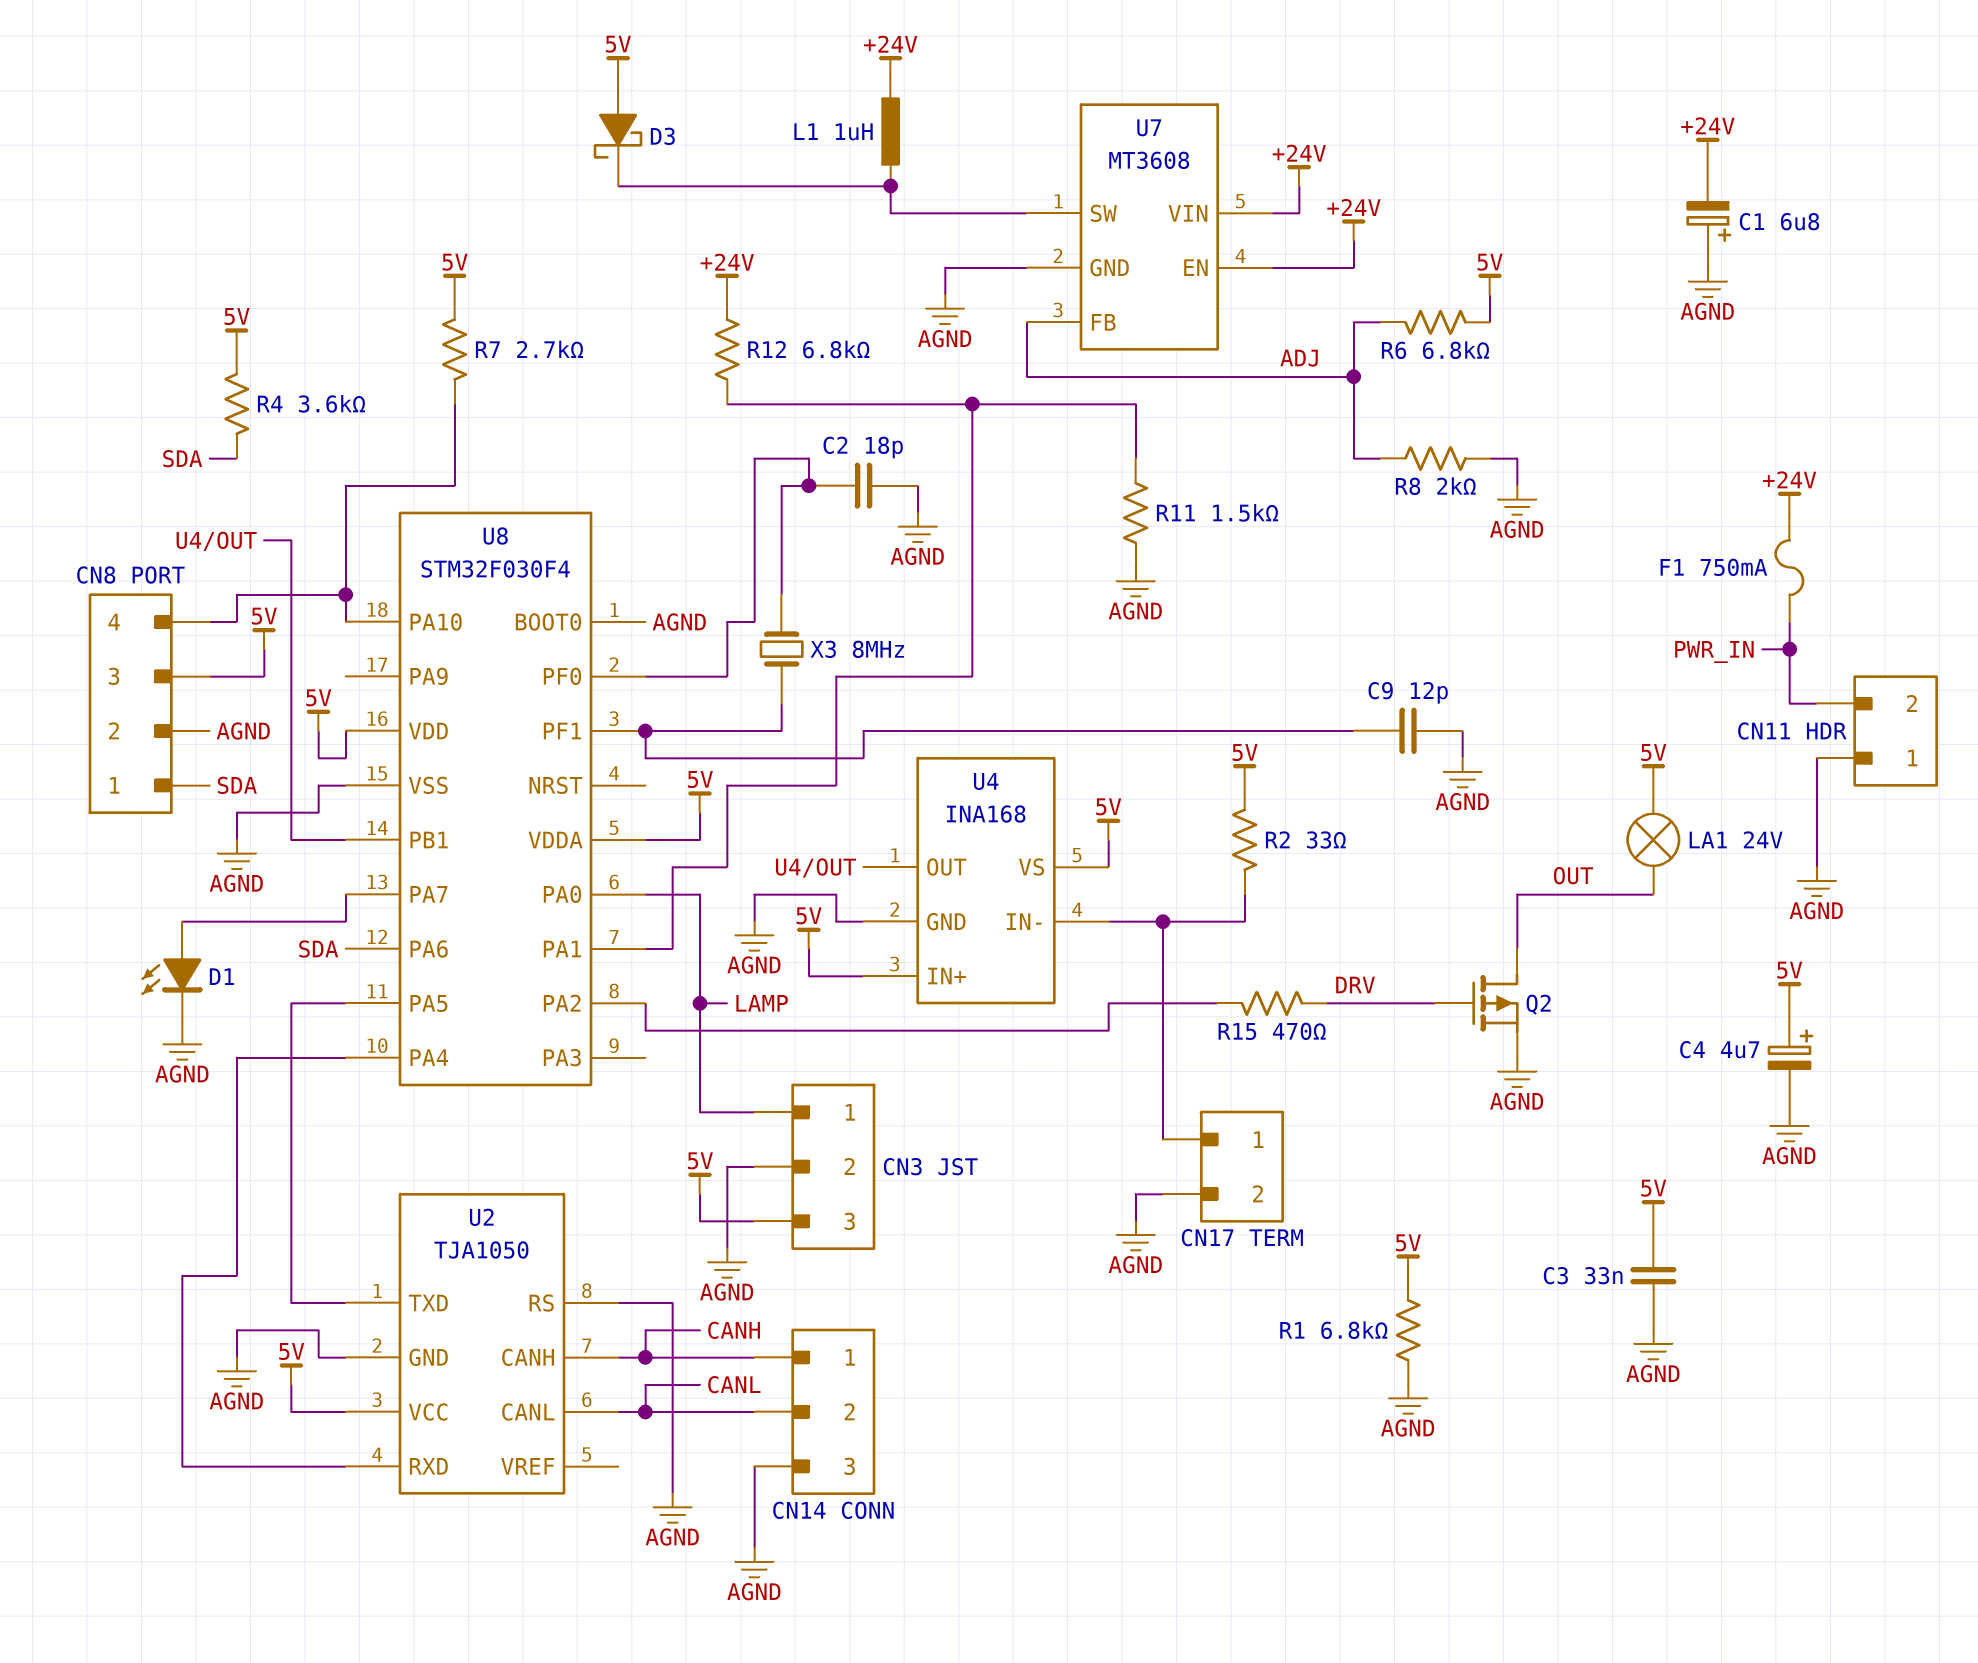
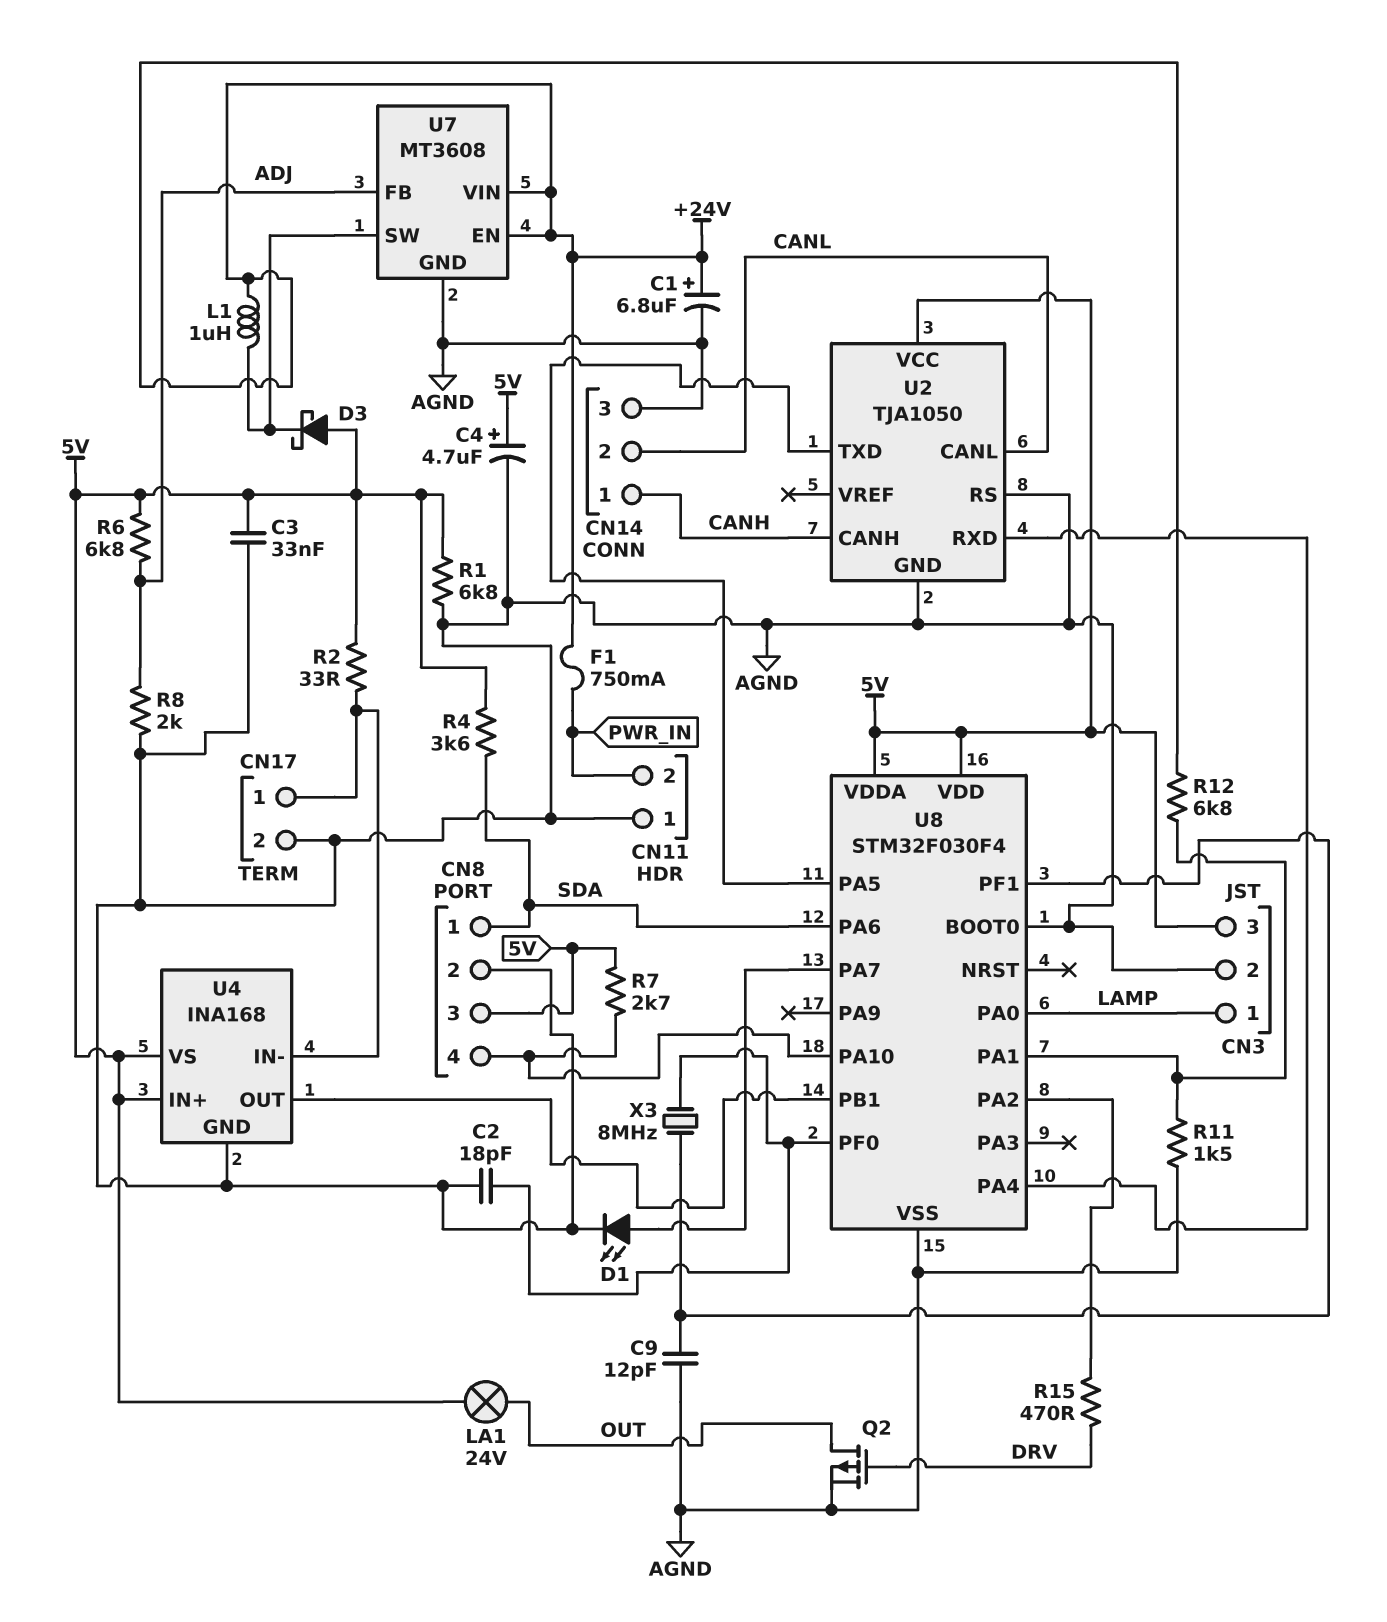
C1: 6.8uF (plus AGND, minus +24V) -> 6.8uF (plus +24V, minus AGND)

